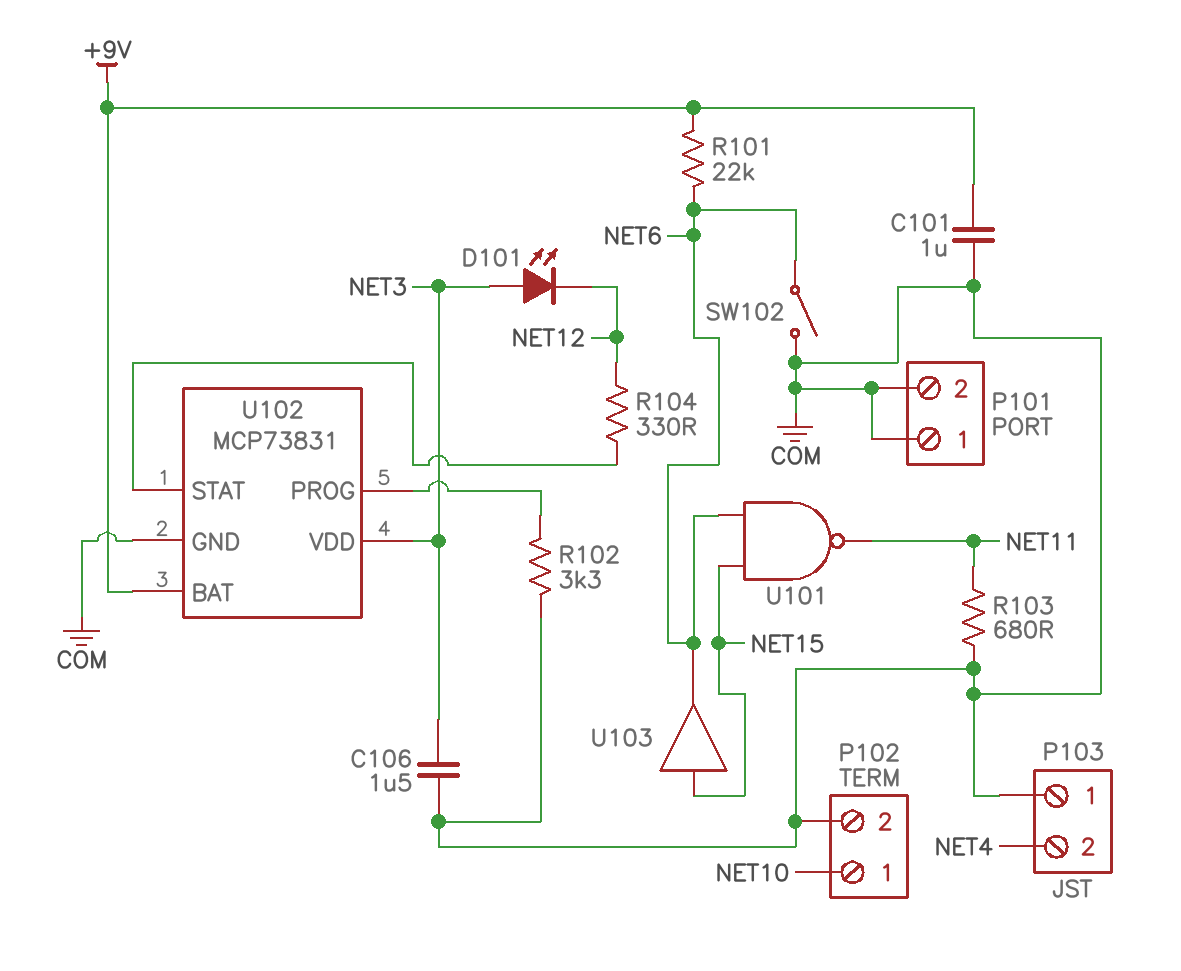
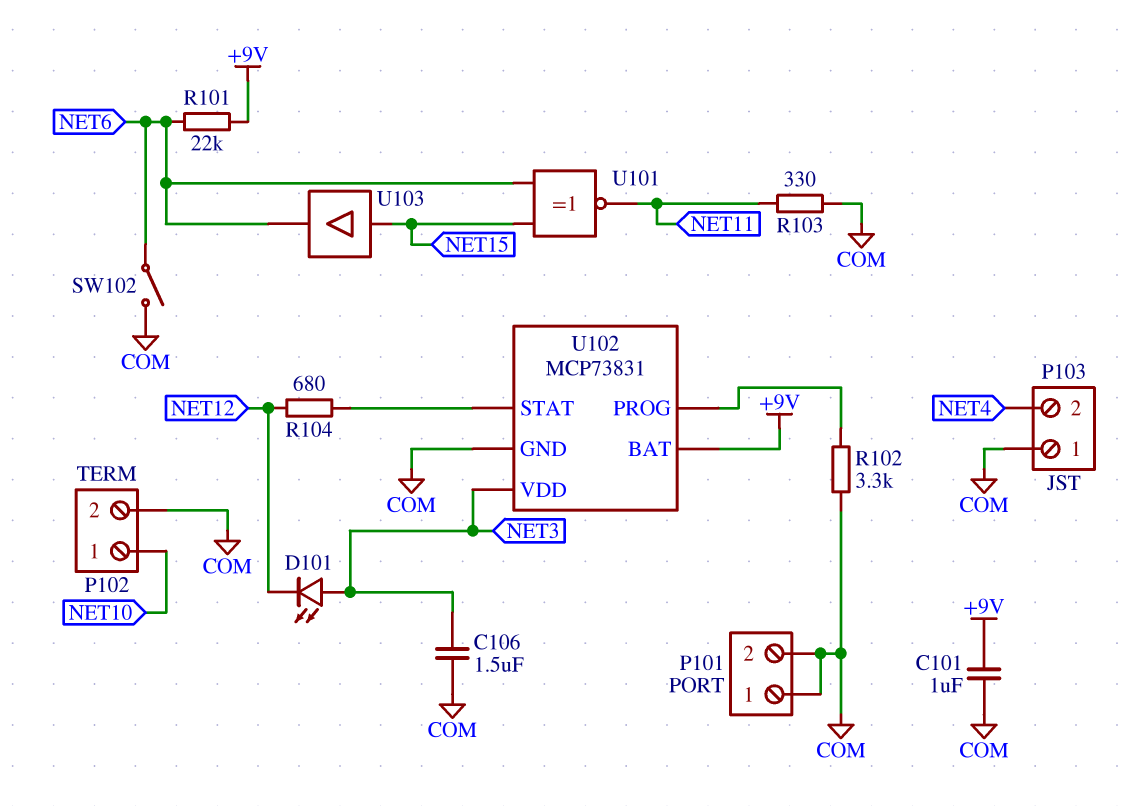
R103: 680 (COM, NET11) -> 330 (COM, NET11)
R104: 330 (NET12, U102/STAT) -> 680 (NET12, U102/STAT)
U101: NAND (in NET6, in NET15, out NET11) -> XNOR (in NET6, in NET15, out NET11)

